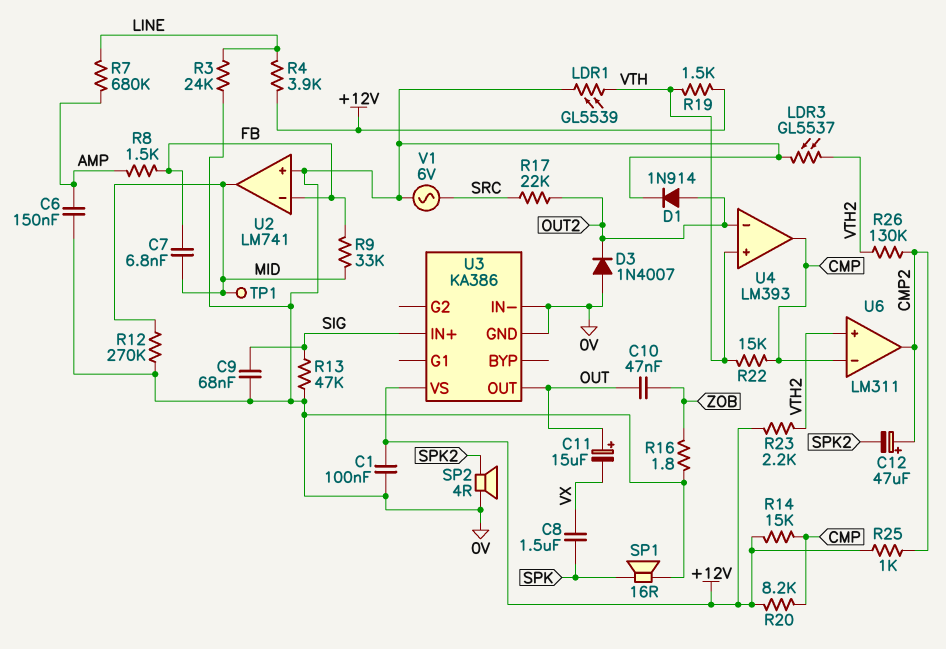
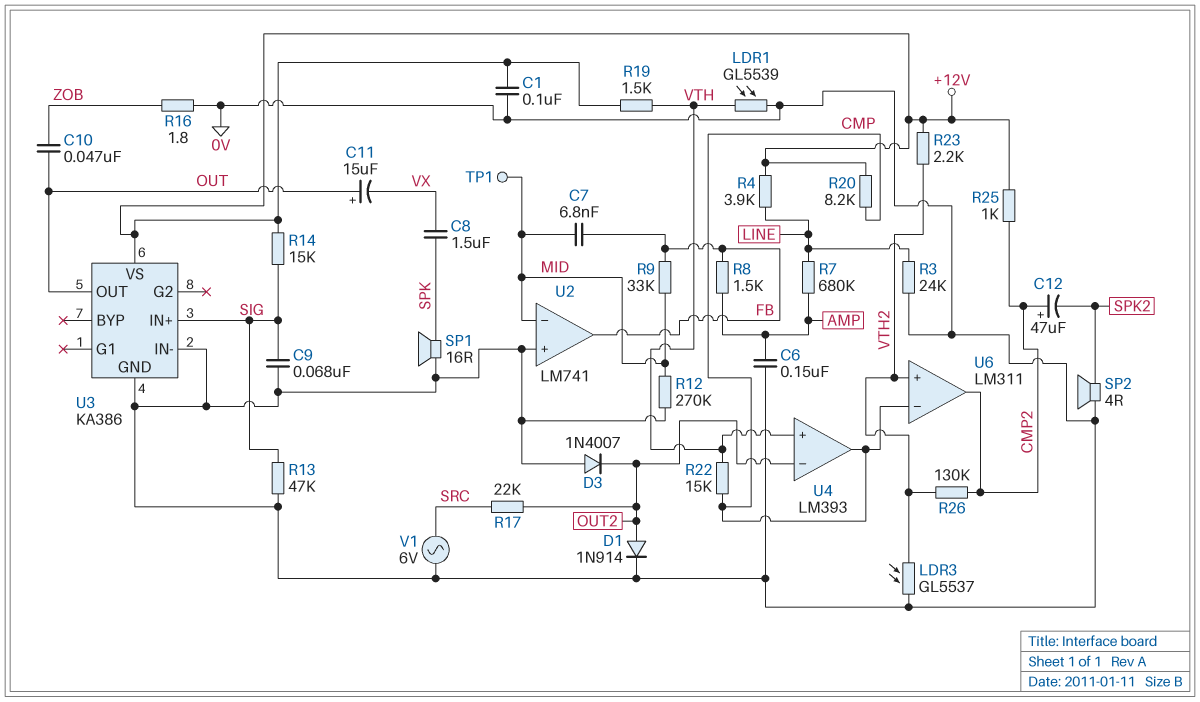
R14: 15k (+12V, CMP) -> 15k (+12V, SIG)
U2 pin in-: FB -> MID
U2 pin out: MID -> FB

